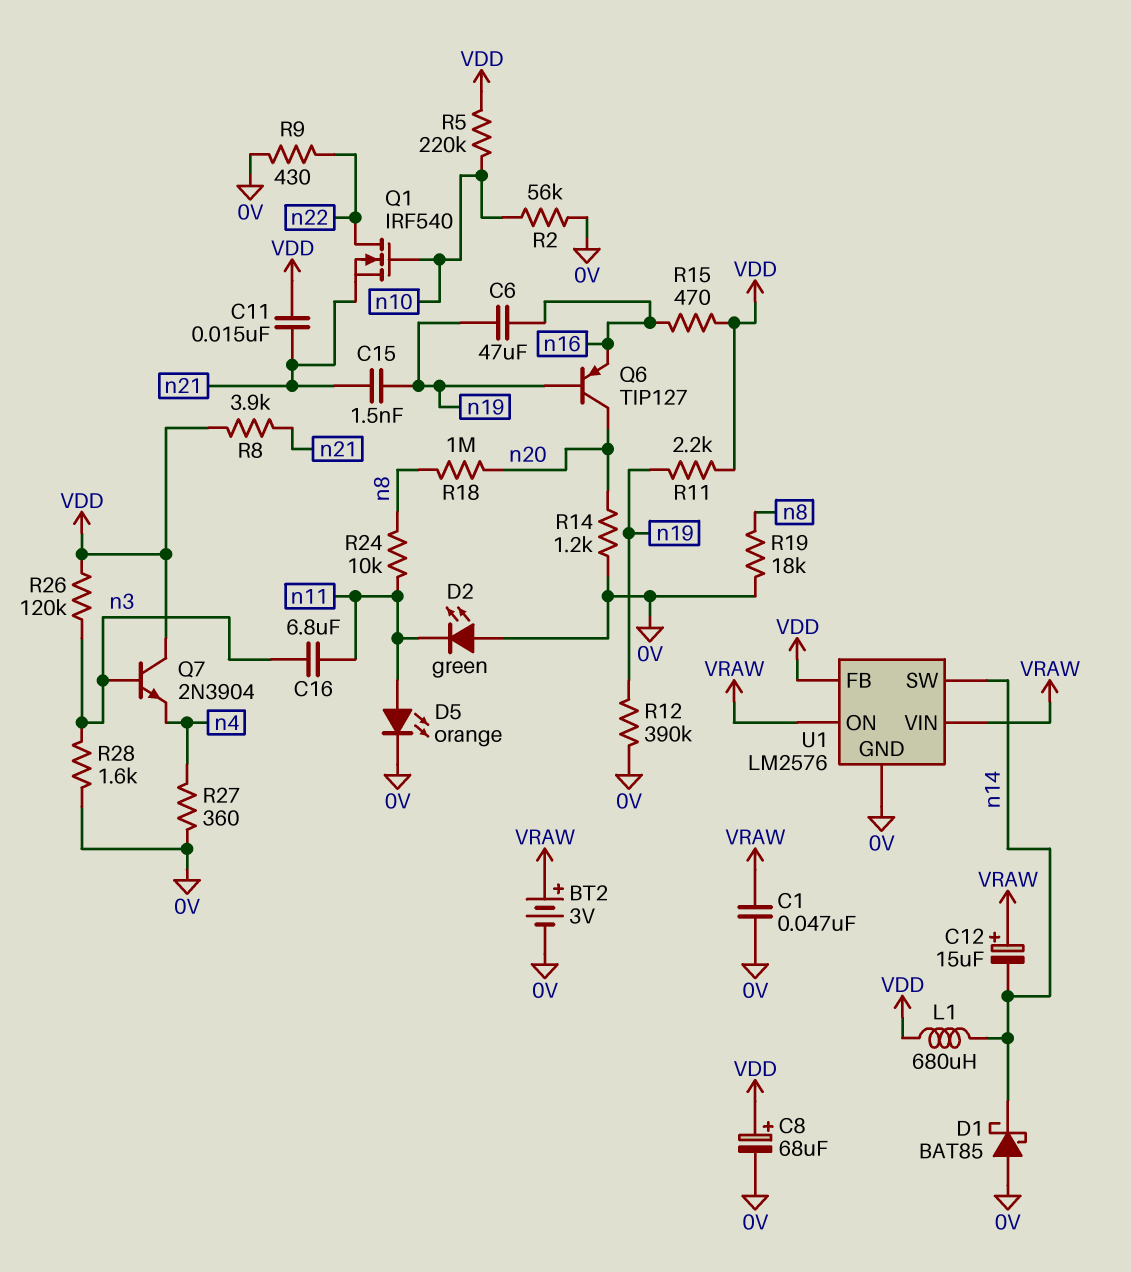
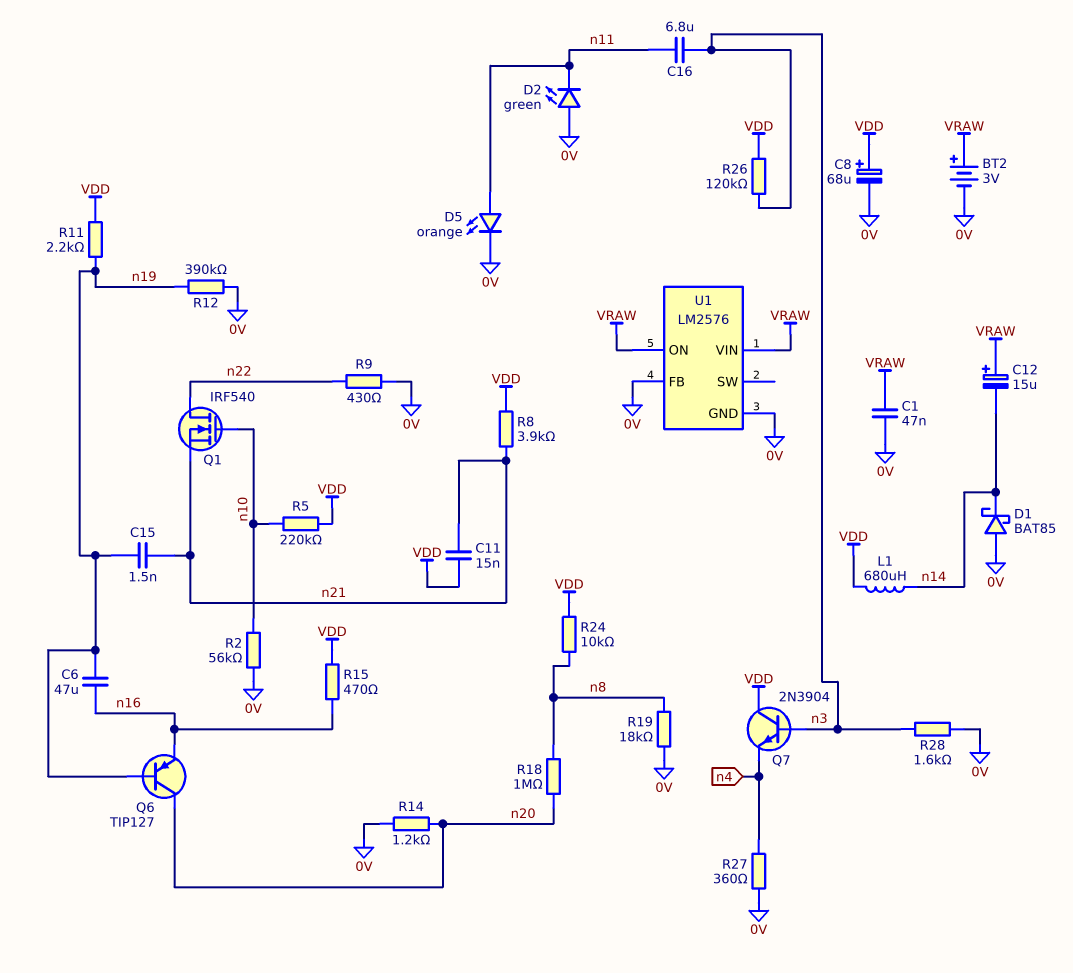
R24: 10k (n8, n11) -> 10k (VDD, n8)
U1 pin FB: VDD -> 0V
U1 pin SW: n14 -> none

